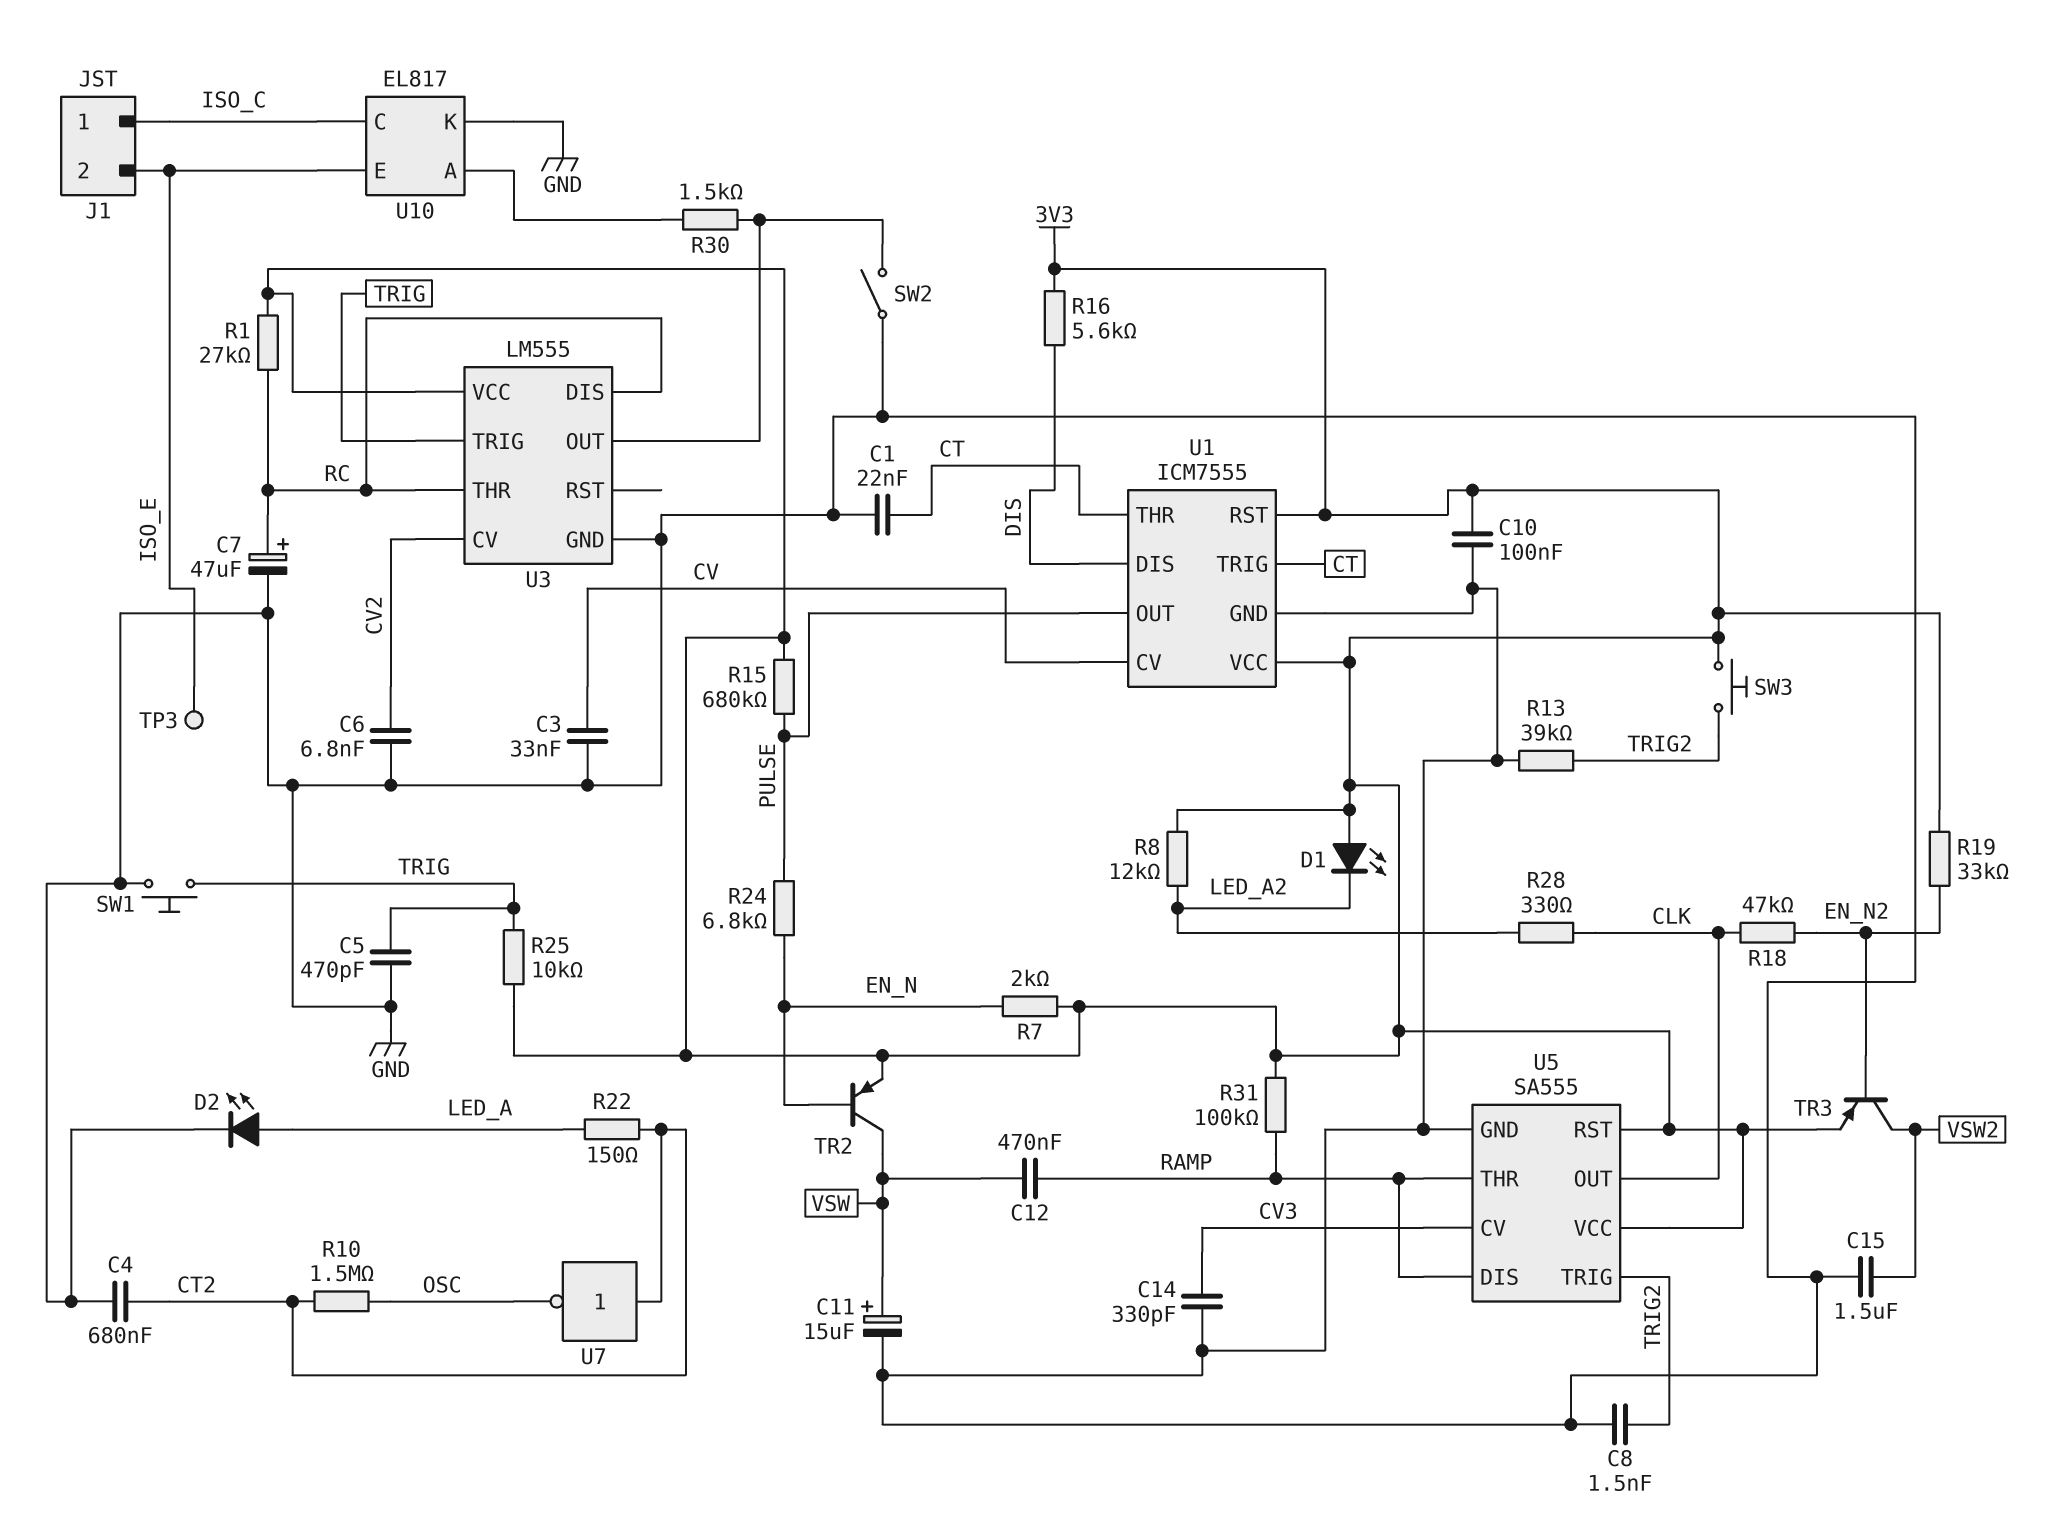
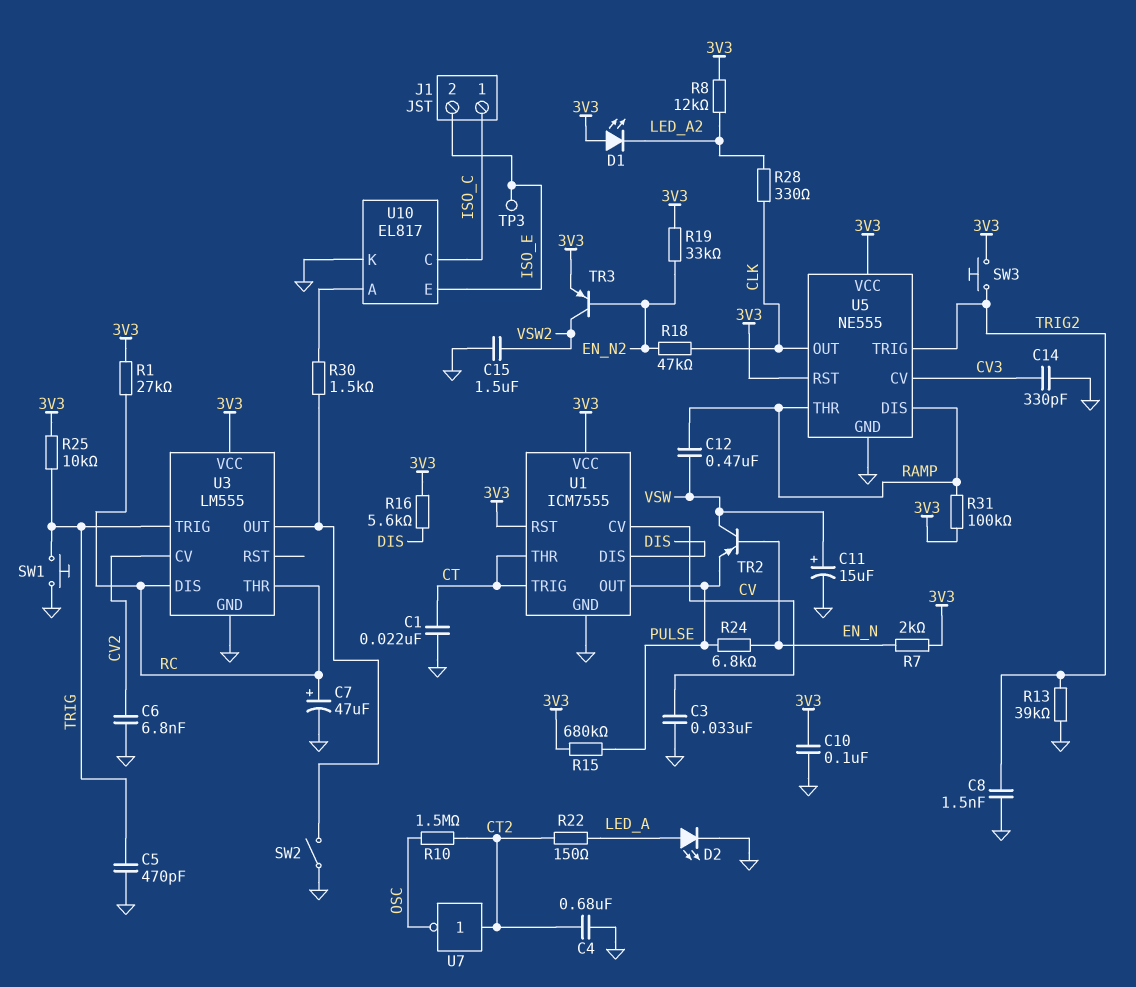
TR2: PNP (B EN_N, C VSW, E 3V3) -> PNP (B EN_N, C VSW, E PULSE)
U5: SA555 -> NE555

